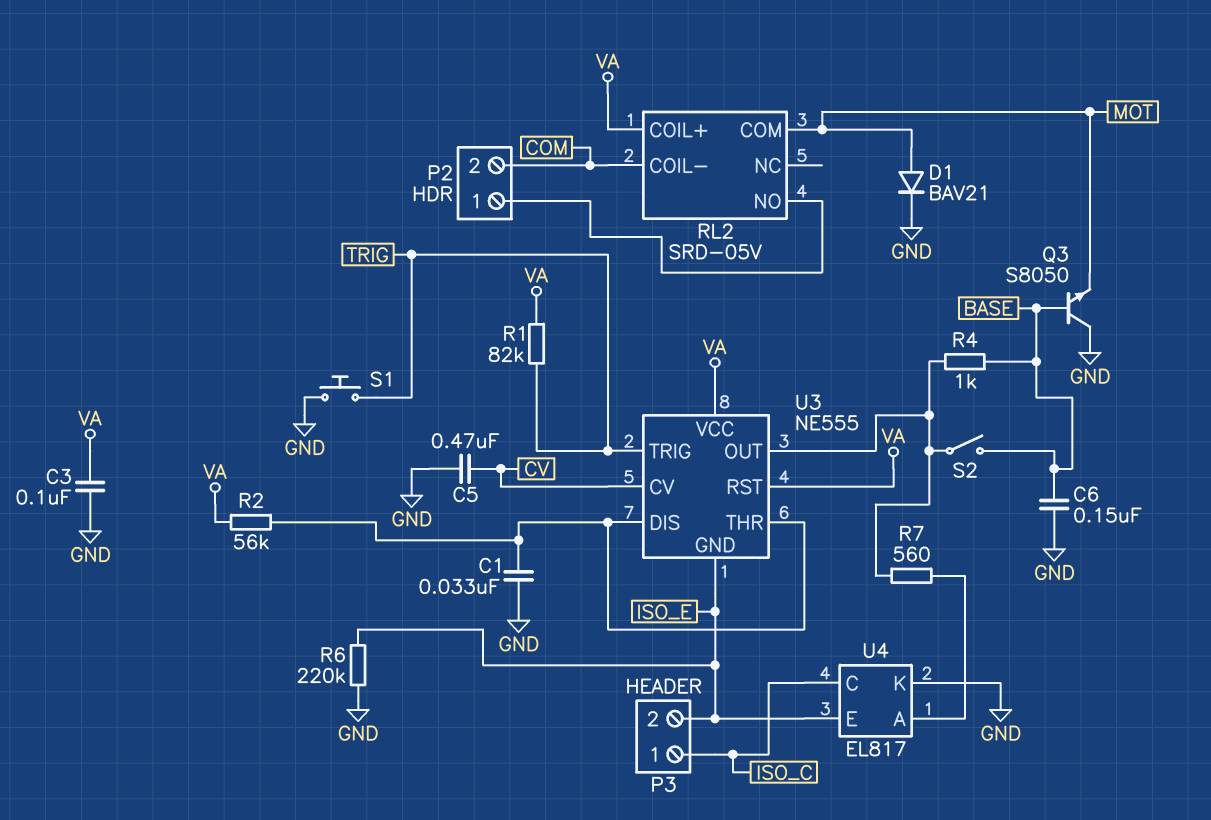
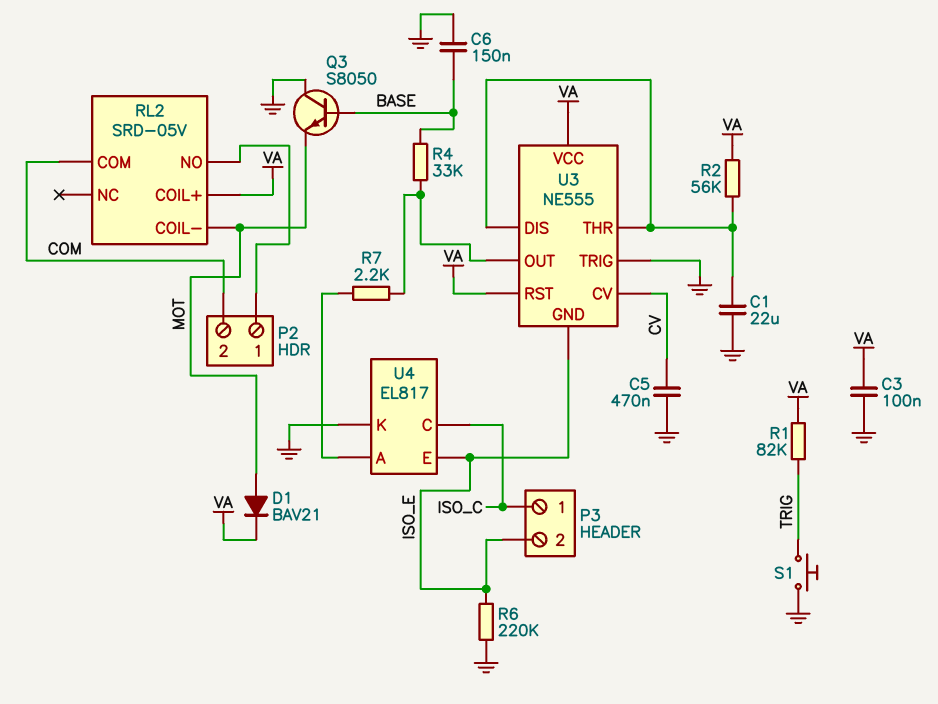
C1: 33nF (GND, U3/DIS) -> 22uF (GND, U3/DIS)
D1: diode BAV21 (A MOT, K GND) -> diode BAV21 (A MOT, K VA)
R4: 1k (BASE, U3/OUT) -> 33k (BASE, U3/OUT)
R7: 560 (U3/OUT, U4/A) -> 2.2k (U3/OUT, U4/A)
RL2 pin COIL-: COM -> MOT
RL2 pin COM: MOT -> COM
S2: switch (BASE, U3/OUT) -> none
U3 pin TRIG: TRIG -> GND

